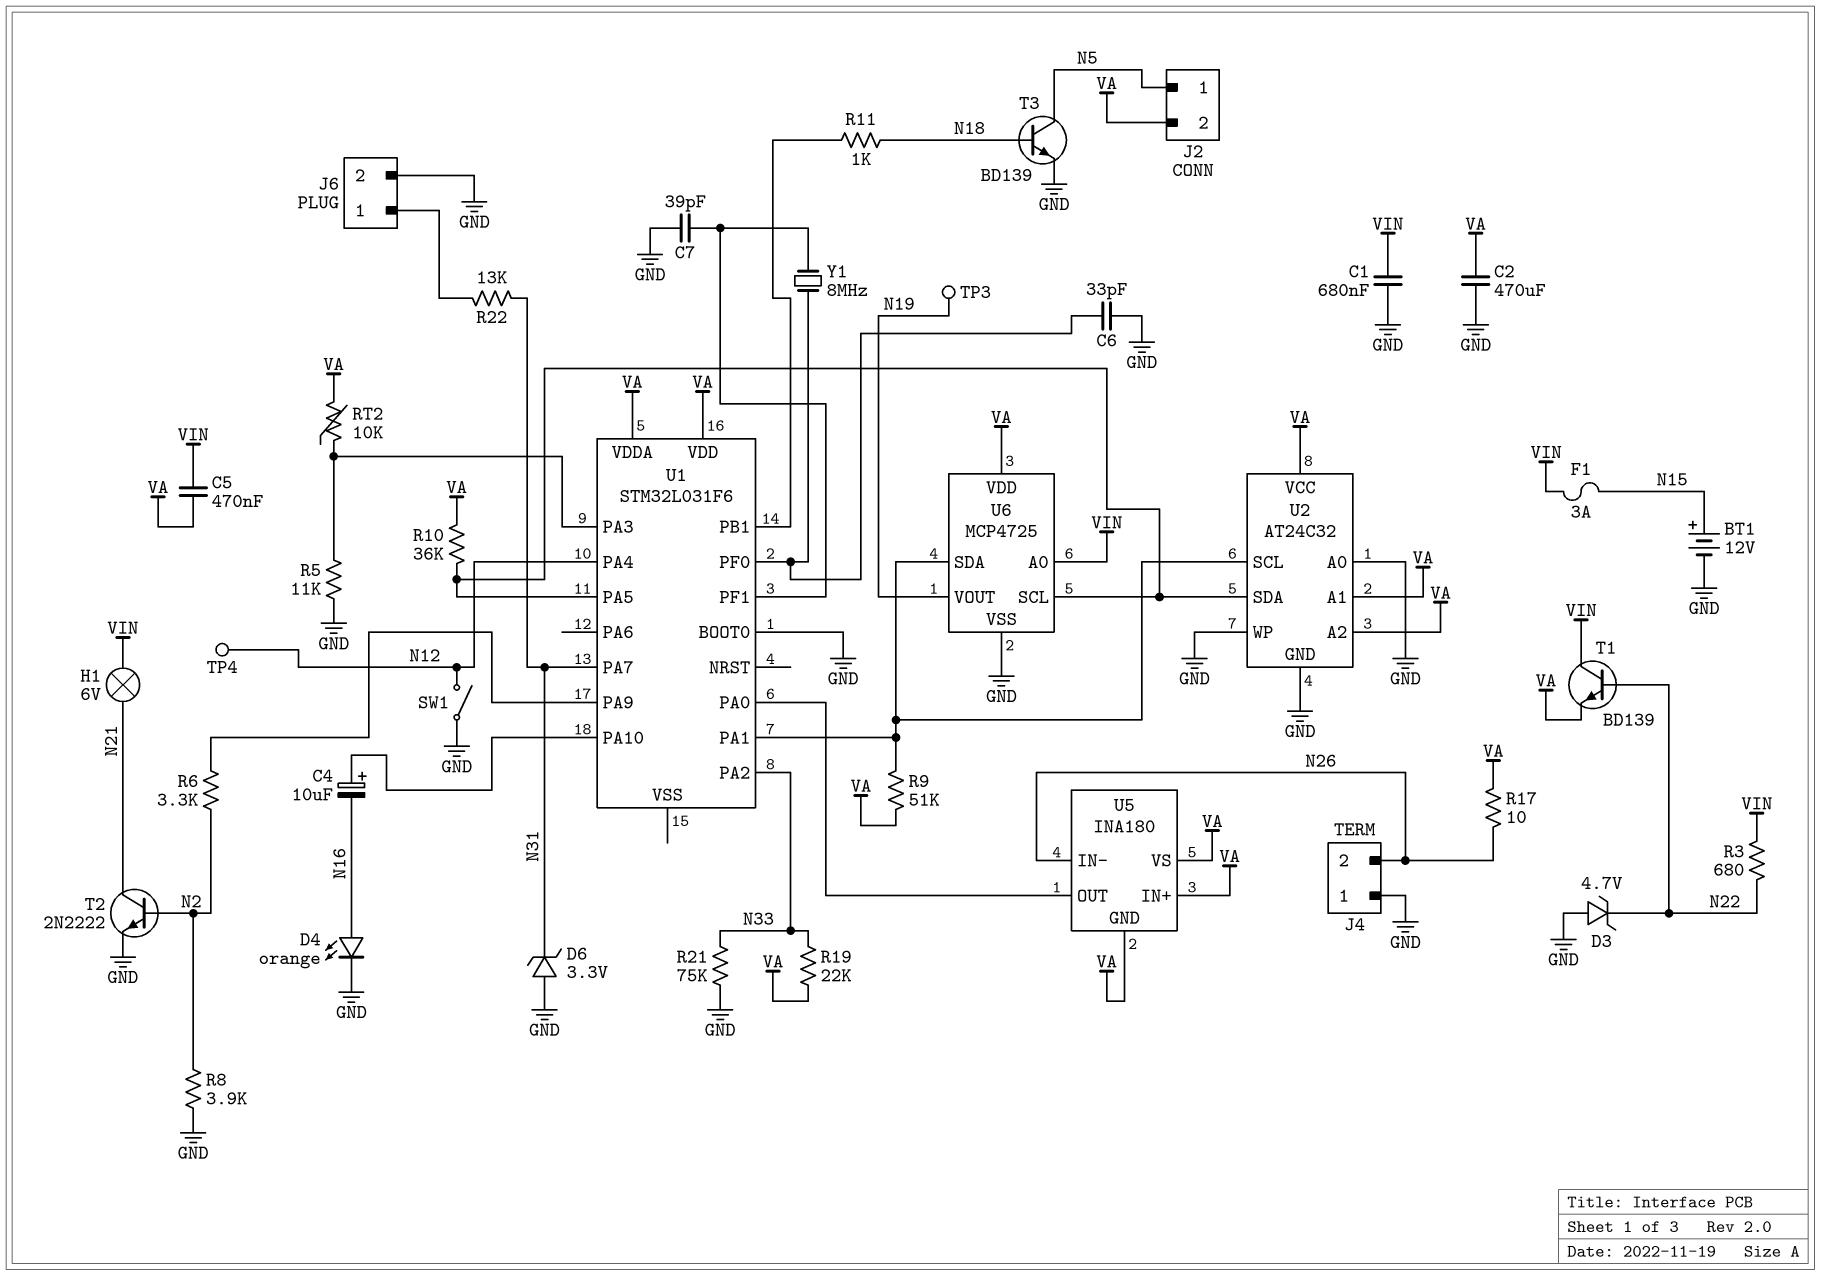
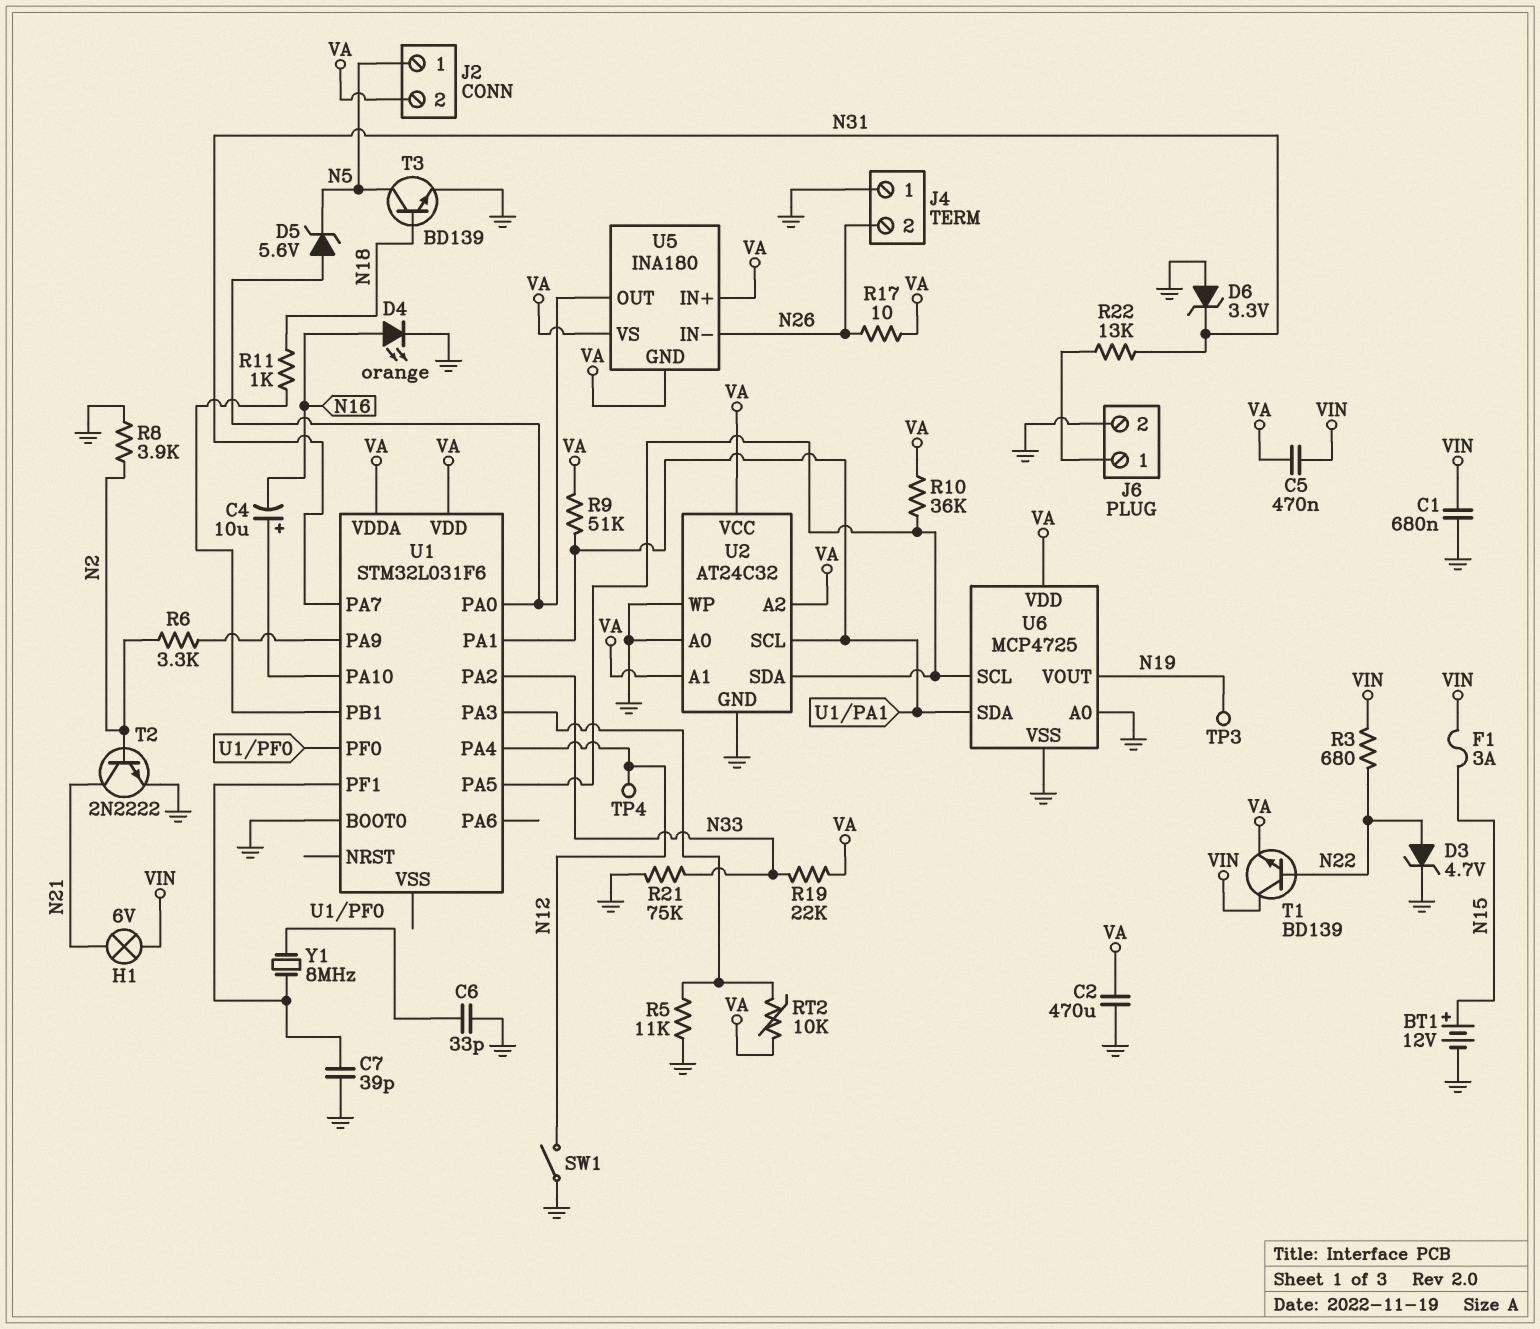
D3: zener 4.7V (A GND, K N22) -> zener 4.7V (A N22, K GND)
D5: none -> zener 5.6V (A U1/PA0, K N5)
U6 pin A0: VIN -> GND

